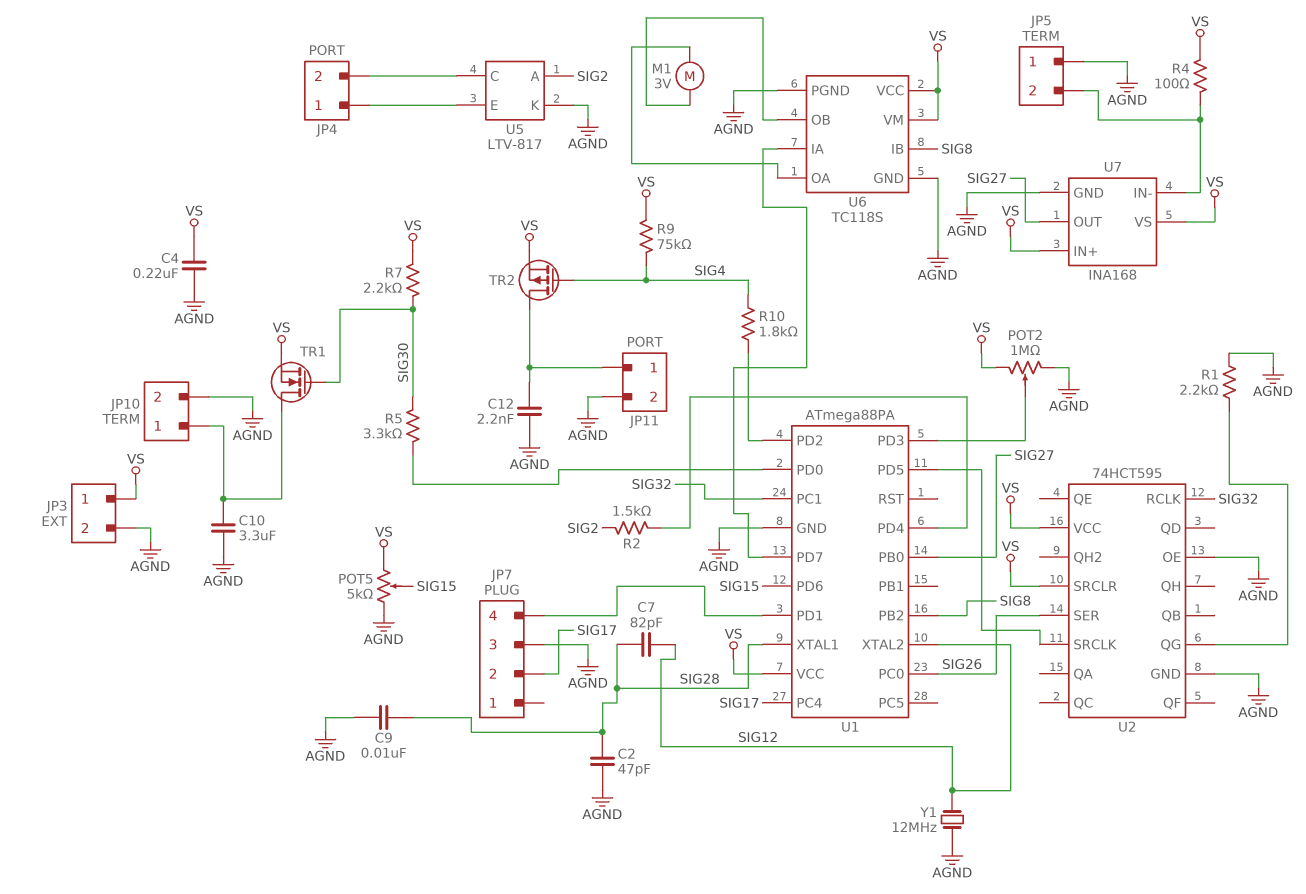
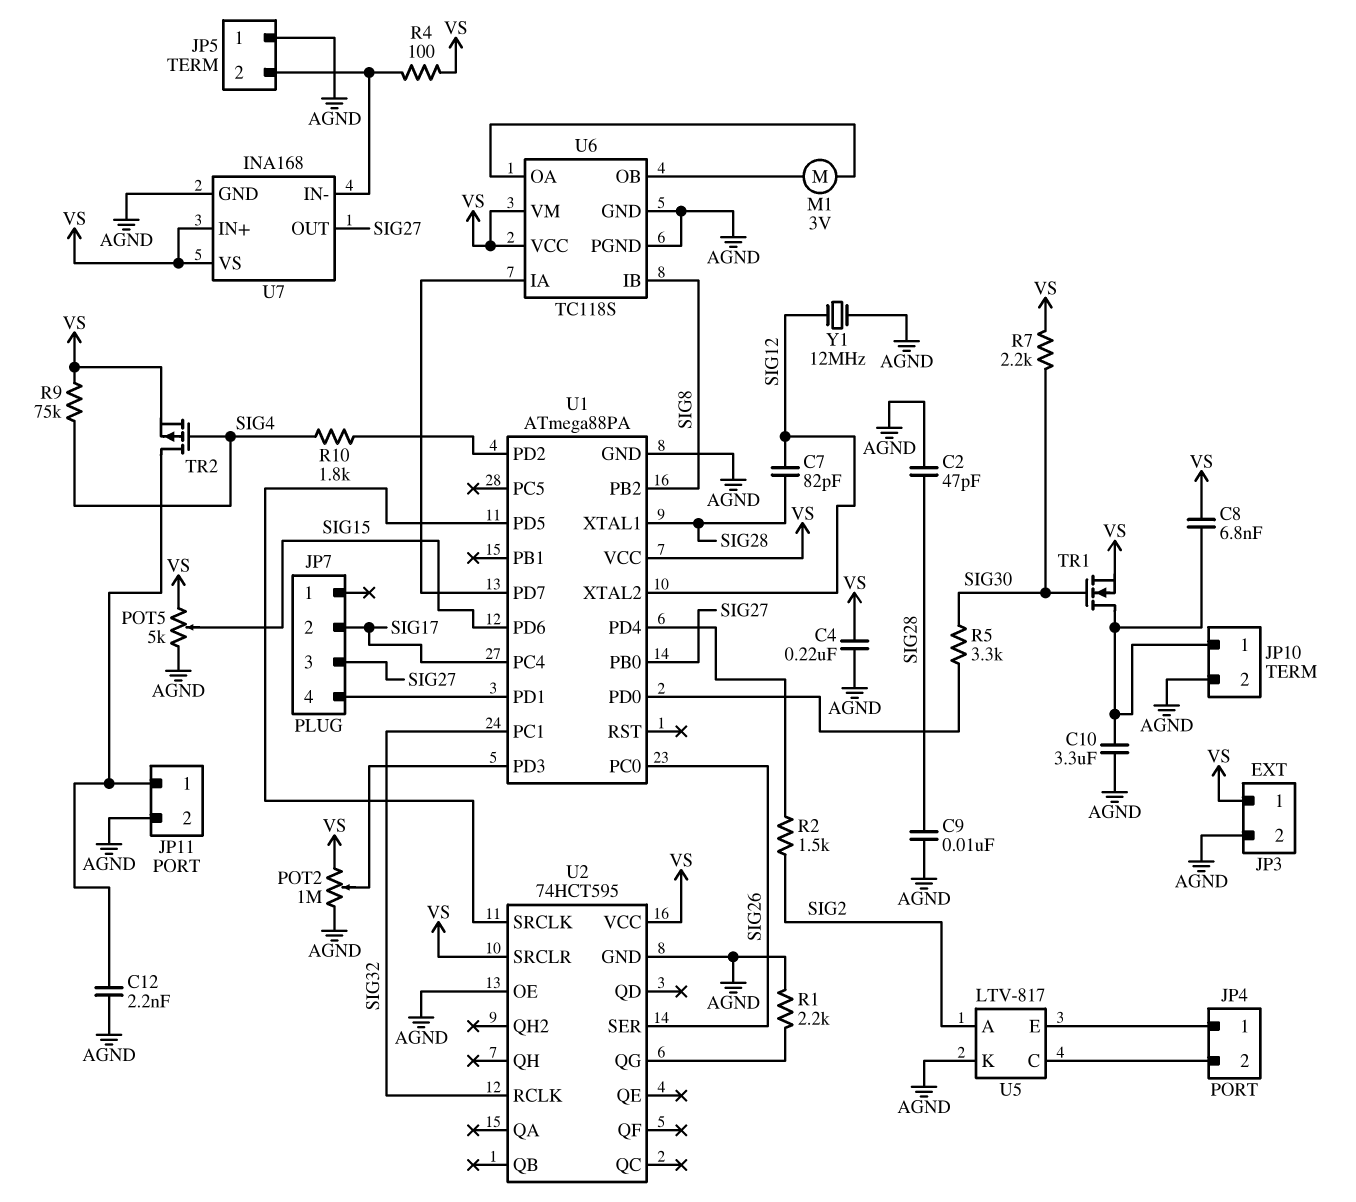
C8: none -> 6.8nF (JP10/1, VS)
JP7 pin 3: AGND -> SIG27

